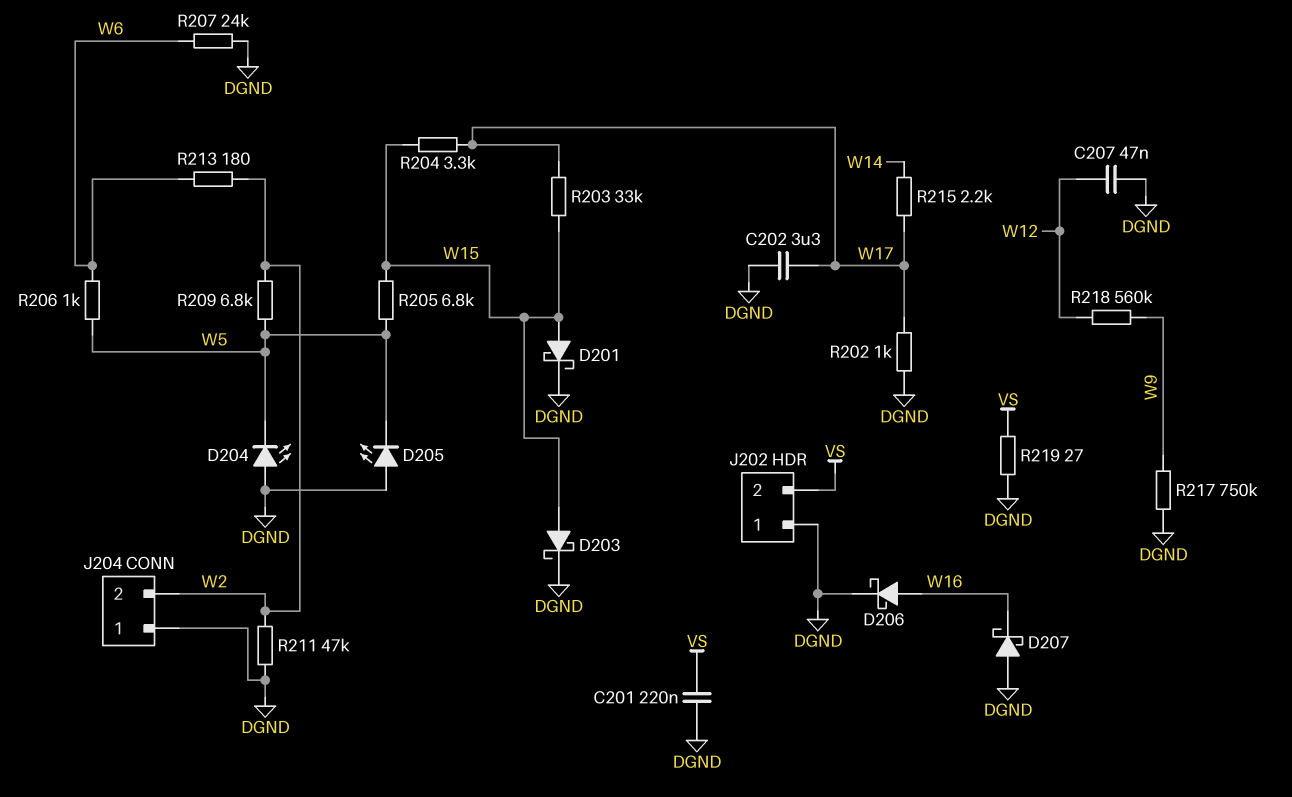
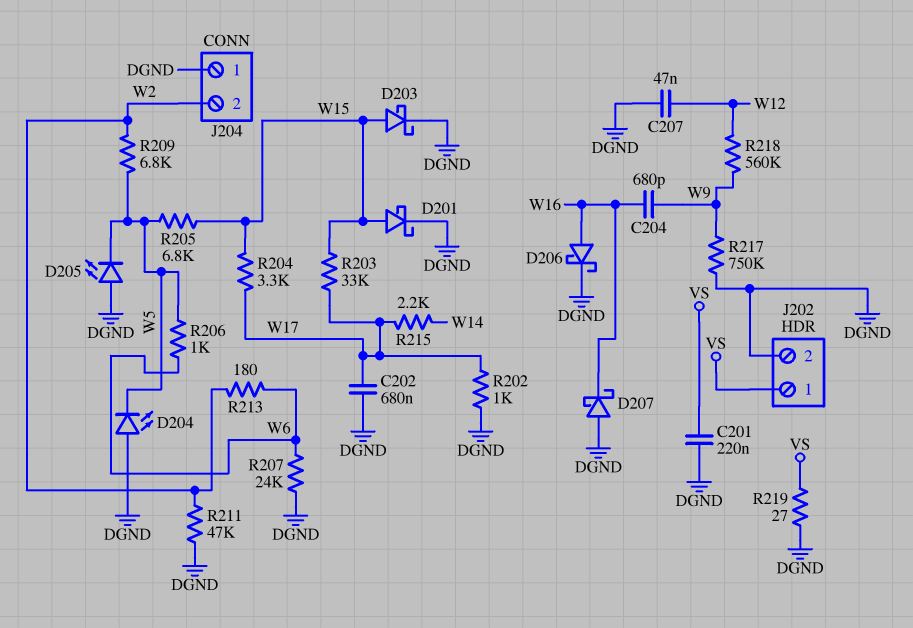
C202: 3.3uF (DGND, W17) -> 680nF (DGND, W17)
C204: none -> 680pF (W9, W16)
J202 pin 1: DGND -> VS
J202 pin 2: VS -> DGND

